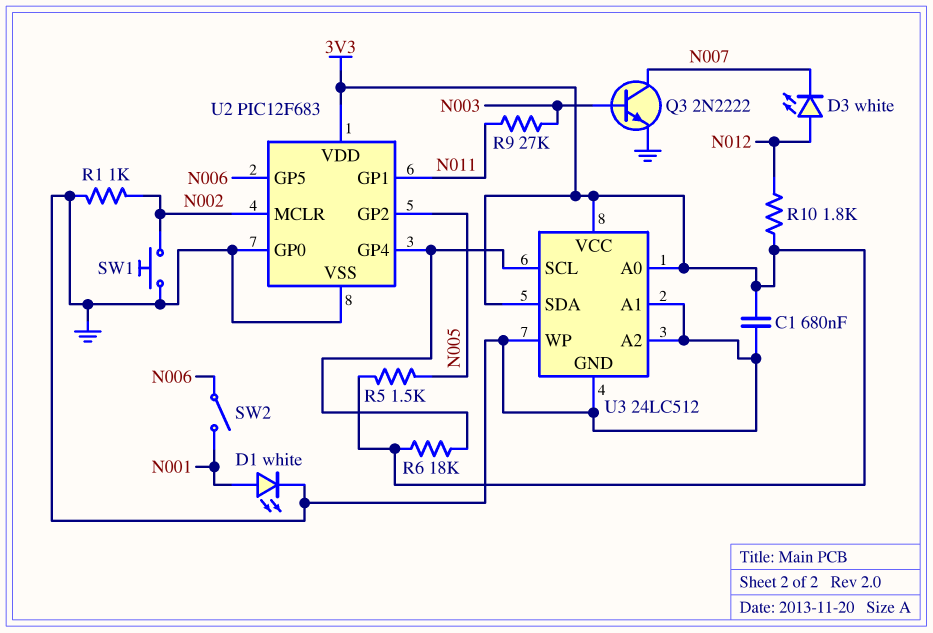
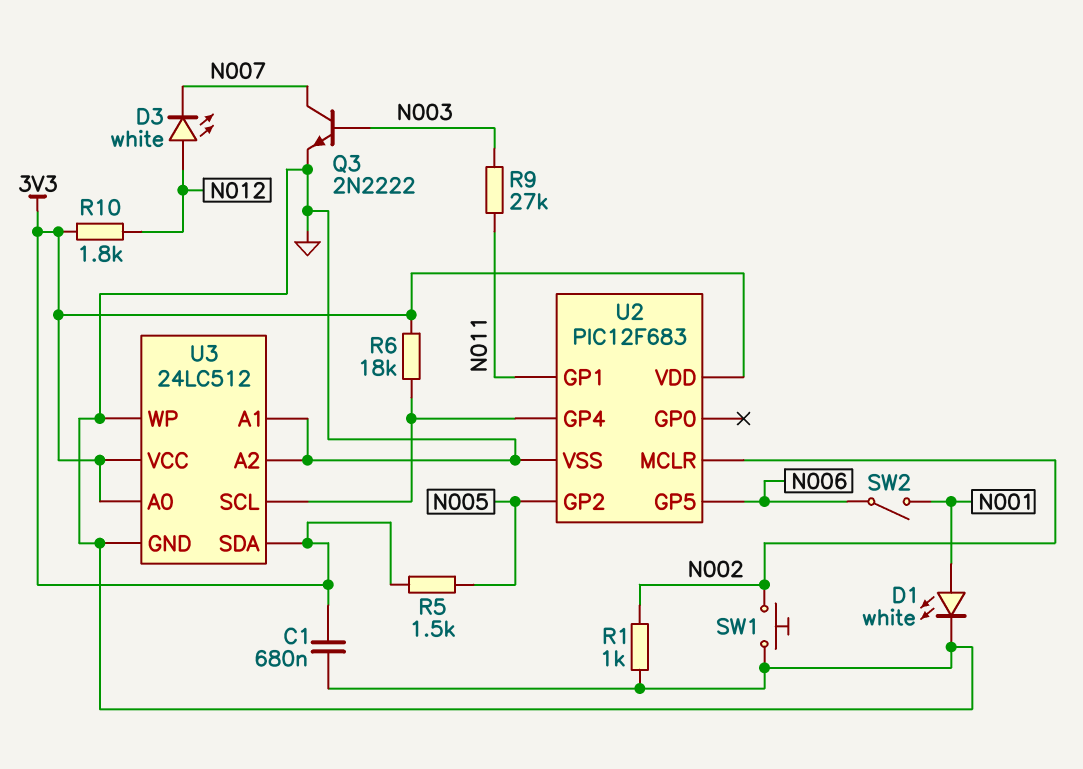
U2 pin GP0: GND -> none

